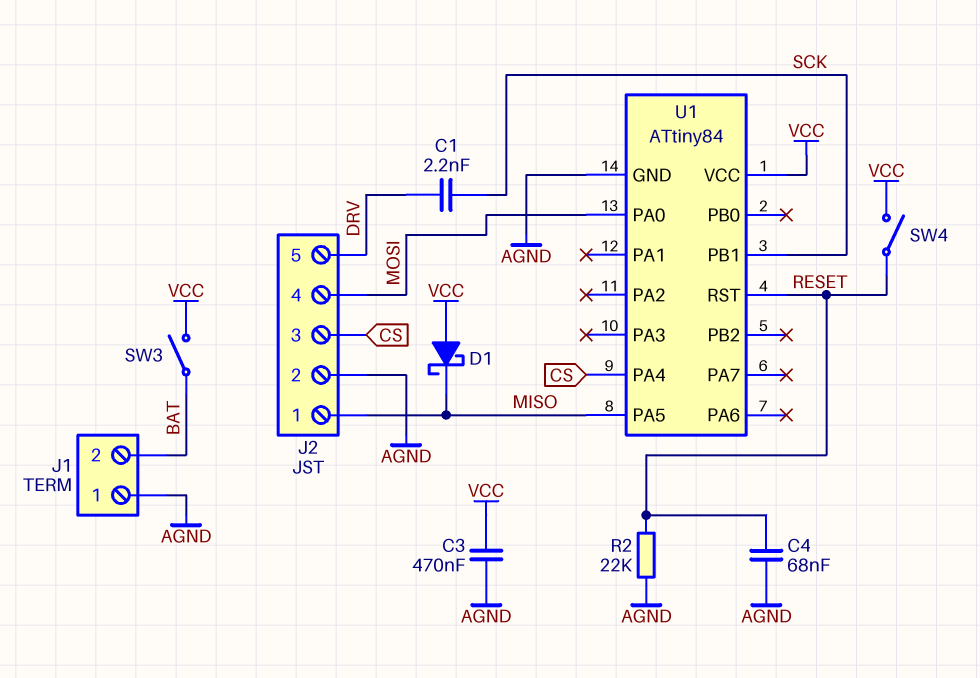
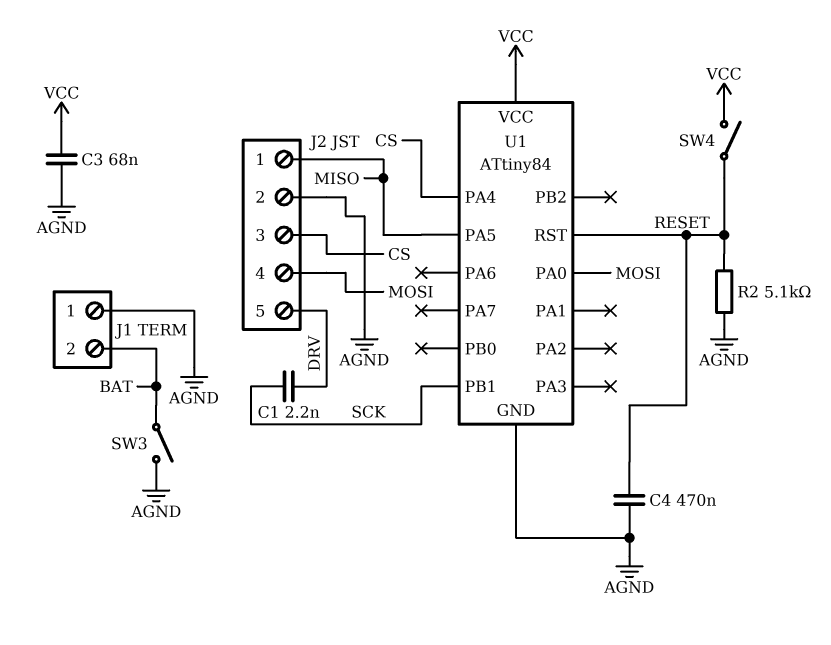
C3: 470nF (AGND, VCC) -> 68nF (AGND, VCC)
C4: 68nF (AGND, RESET) -> 470nF (AGND, RESET)
D1: schottky (A VCC, K MISO) -> none
R2: 22k (AGND, RESET) -> 5.1k (AGND, RESET)
SW3: switch (BAT, VCC) -> switch (AGND, BAT)

